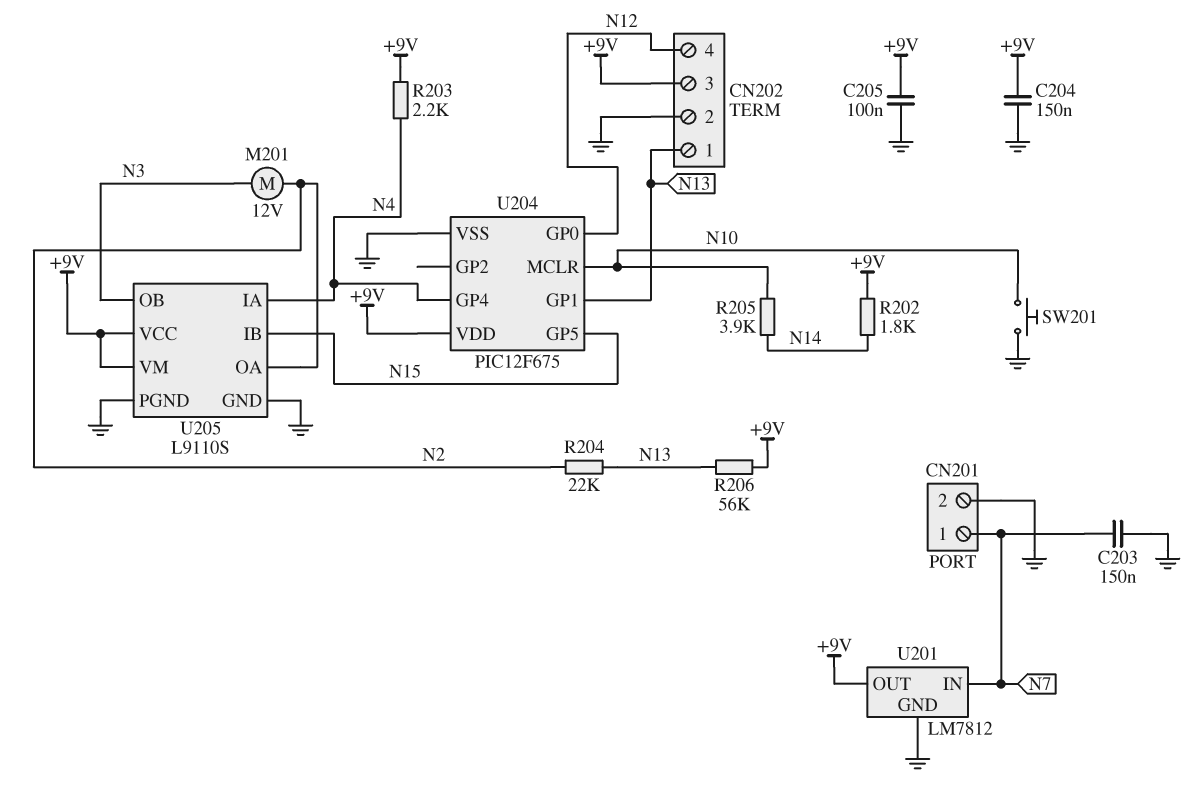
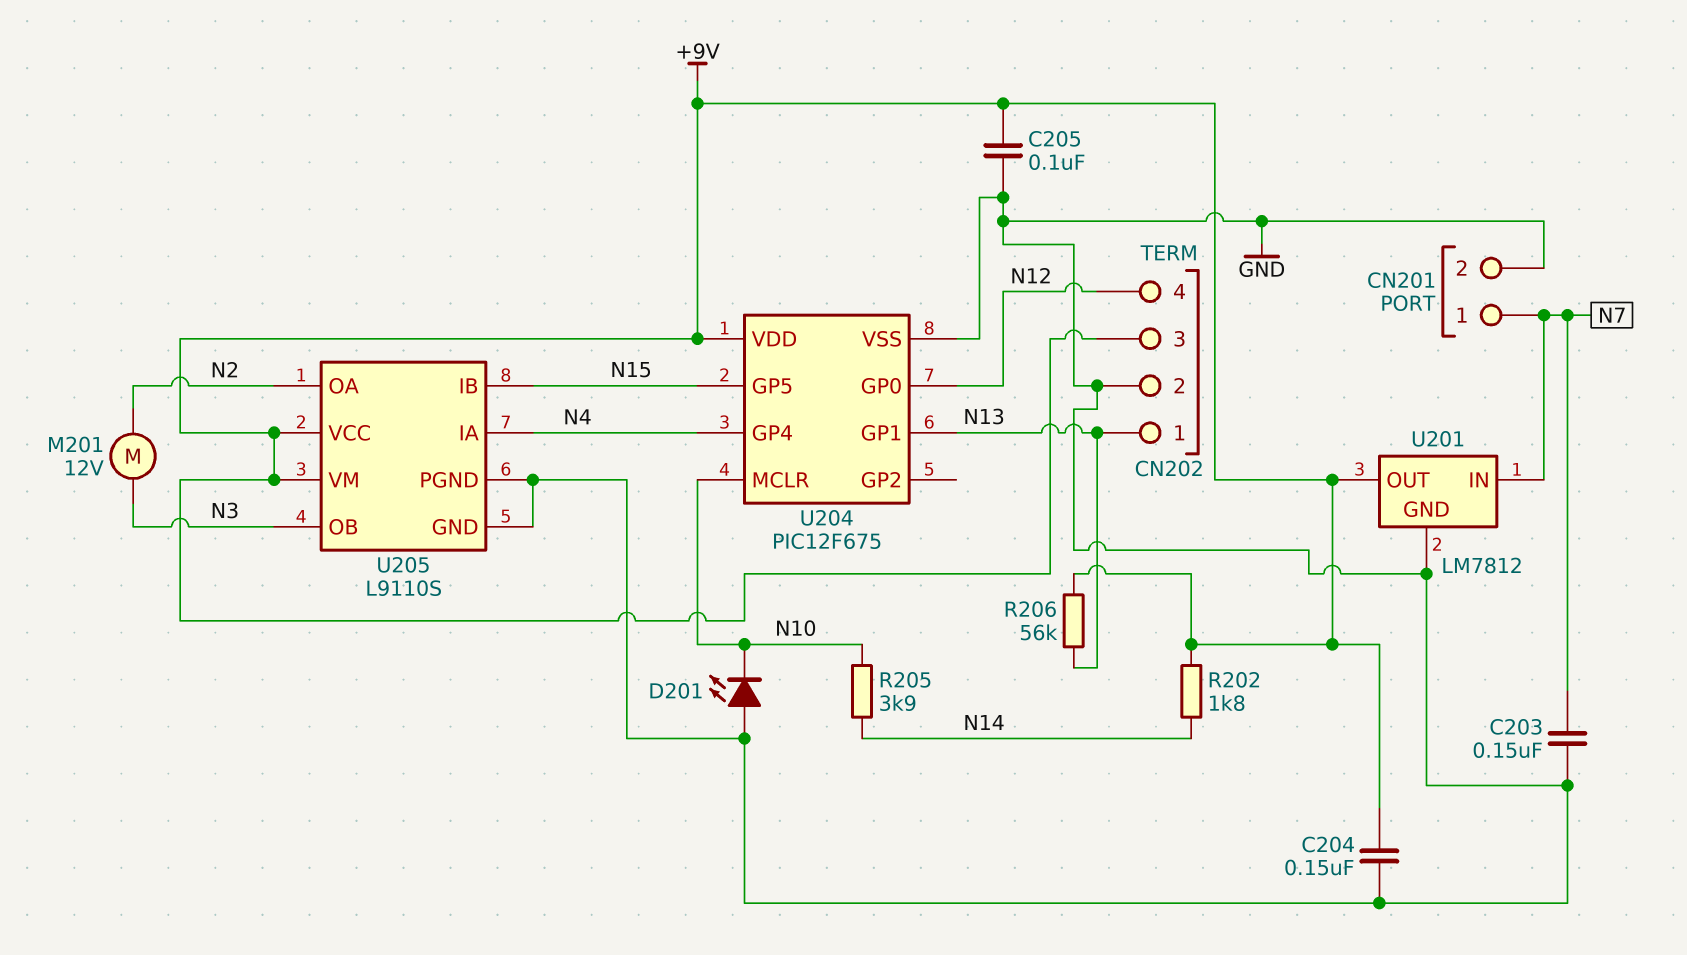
D201: none -> LED (A GND, K N10)
R203: 2.2k (+9V, N4) -> none
R204: 22k (N2, N13) -> none
SW201: button (GND, N10) -> none

